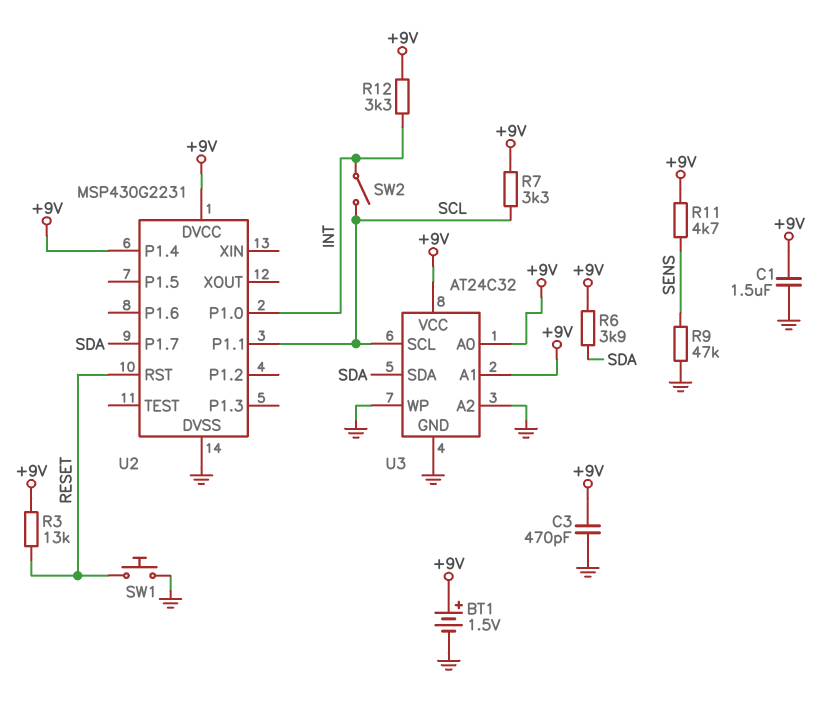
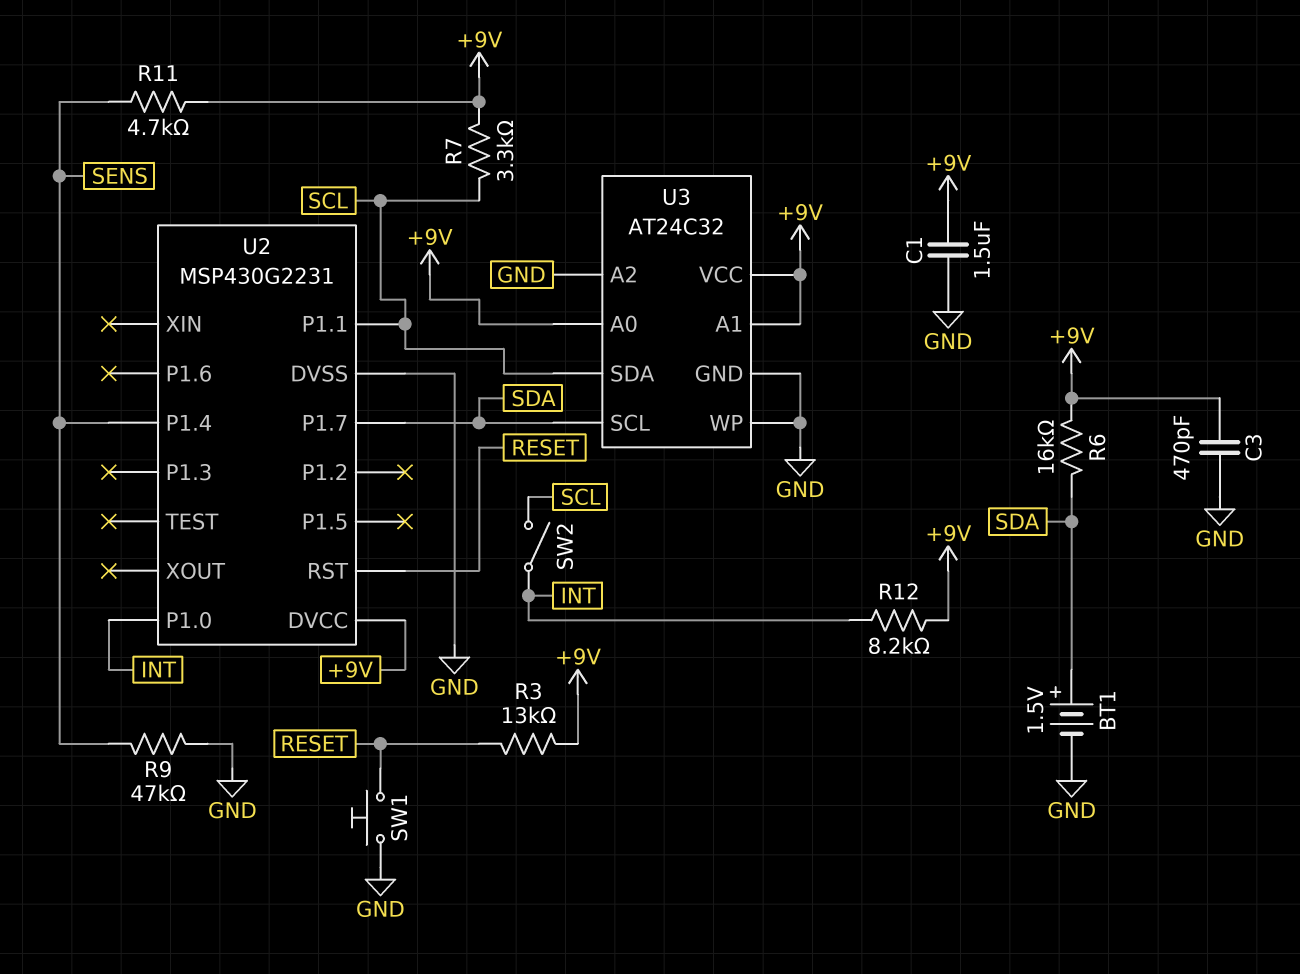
BT1: 1.5V (plus +9V, minus GND) -> 1.5V (plus SDA, minus GND)
R6: 3.9k (+9V, SDA) -> 16k (+9V, SDA)
R12: 3.3k (+9V, INT) -> 8.2k (+9V, INT)
U2 pin P1.4: +9V -> SENS
U3 pin SCL: SCL -> SDA
U3 pin SDA: SDA -> SCL

